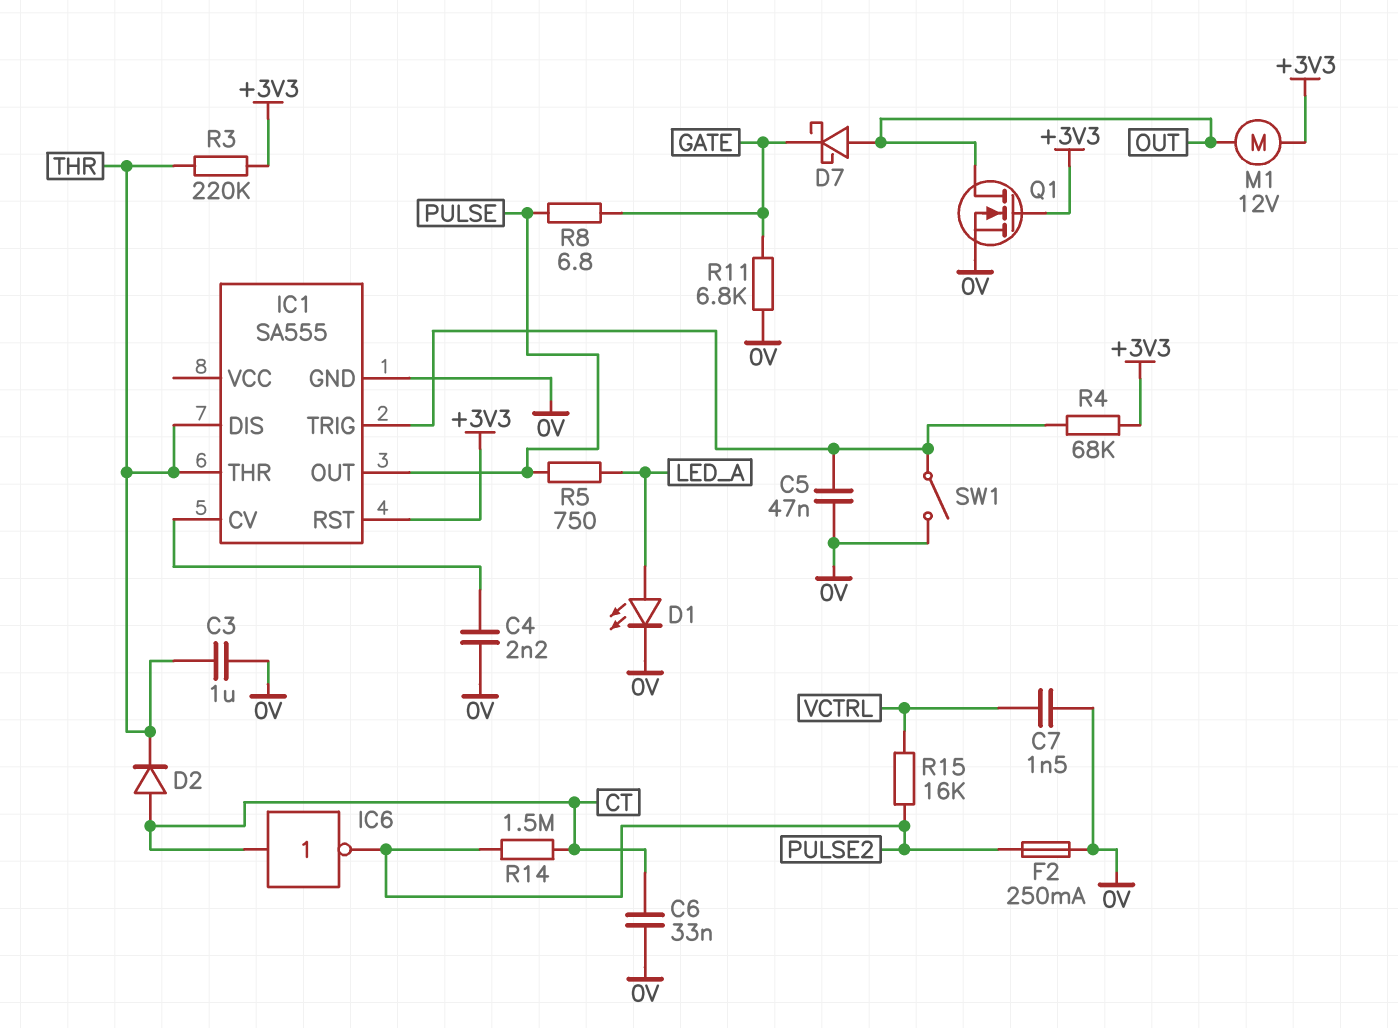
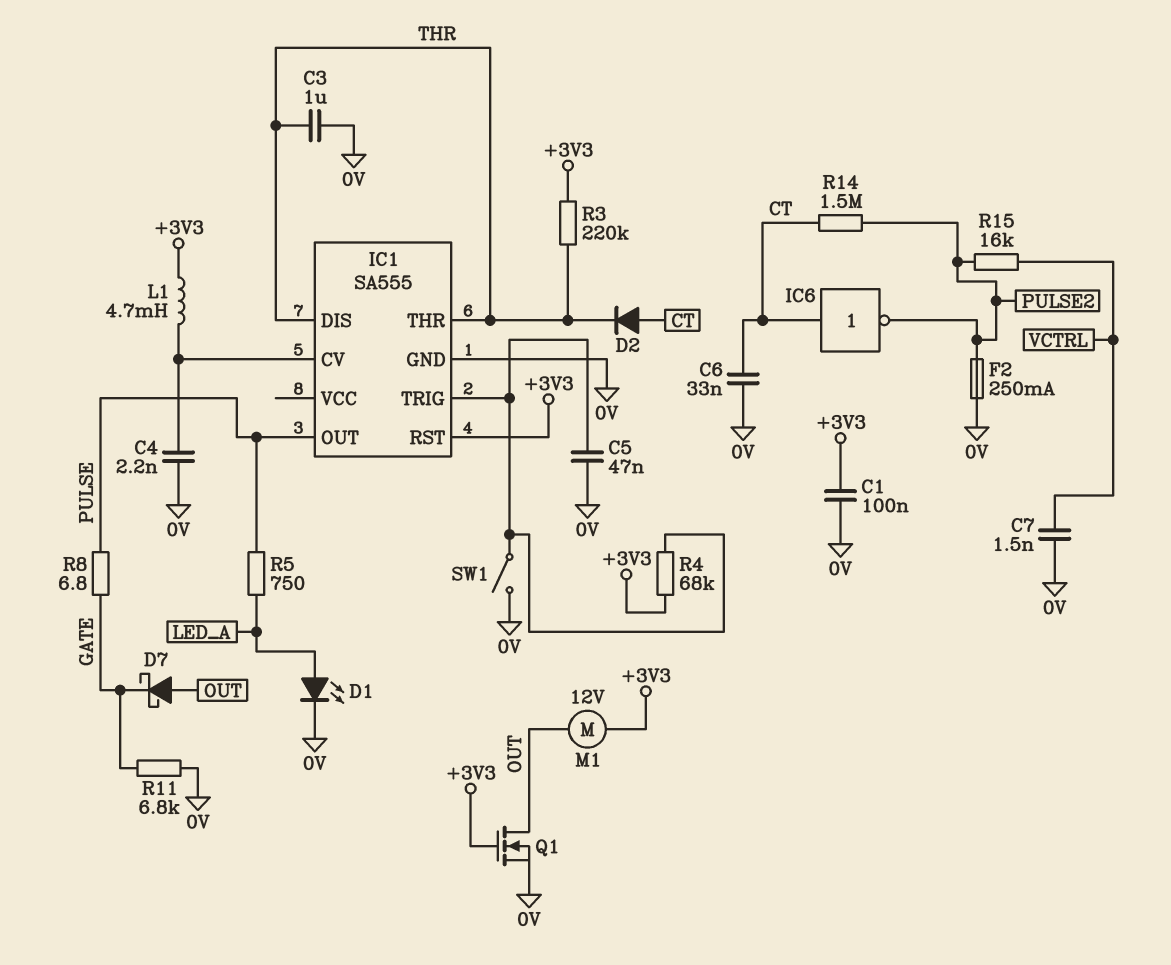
C1: none -> 100nF (+3V3, 0V)
L1: none -> 4.7mH (+3V3, IC1/CV)

